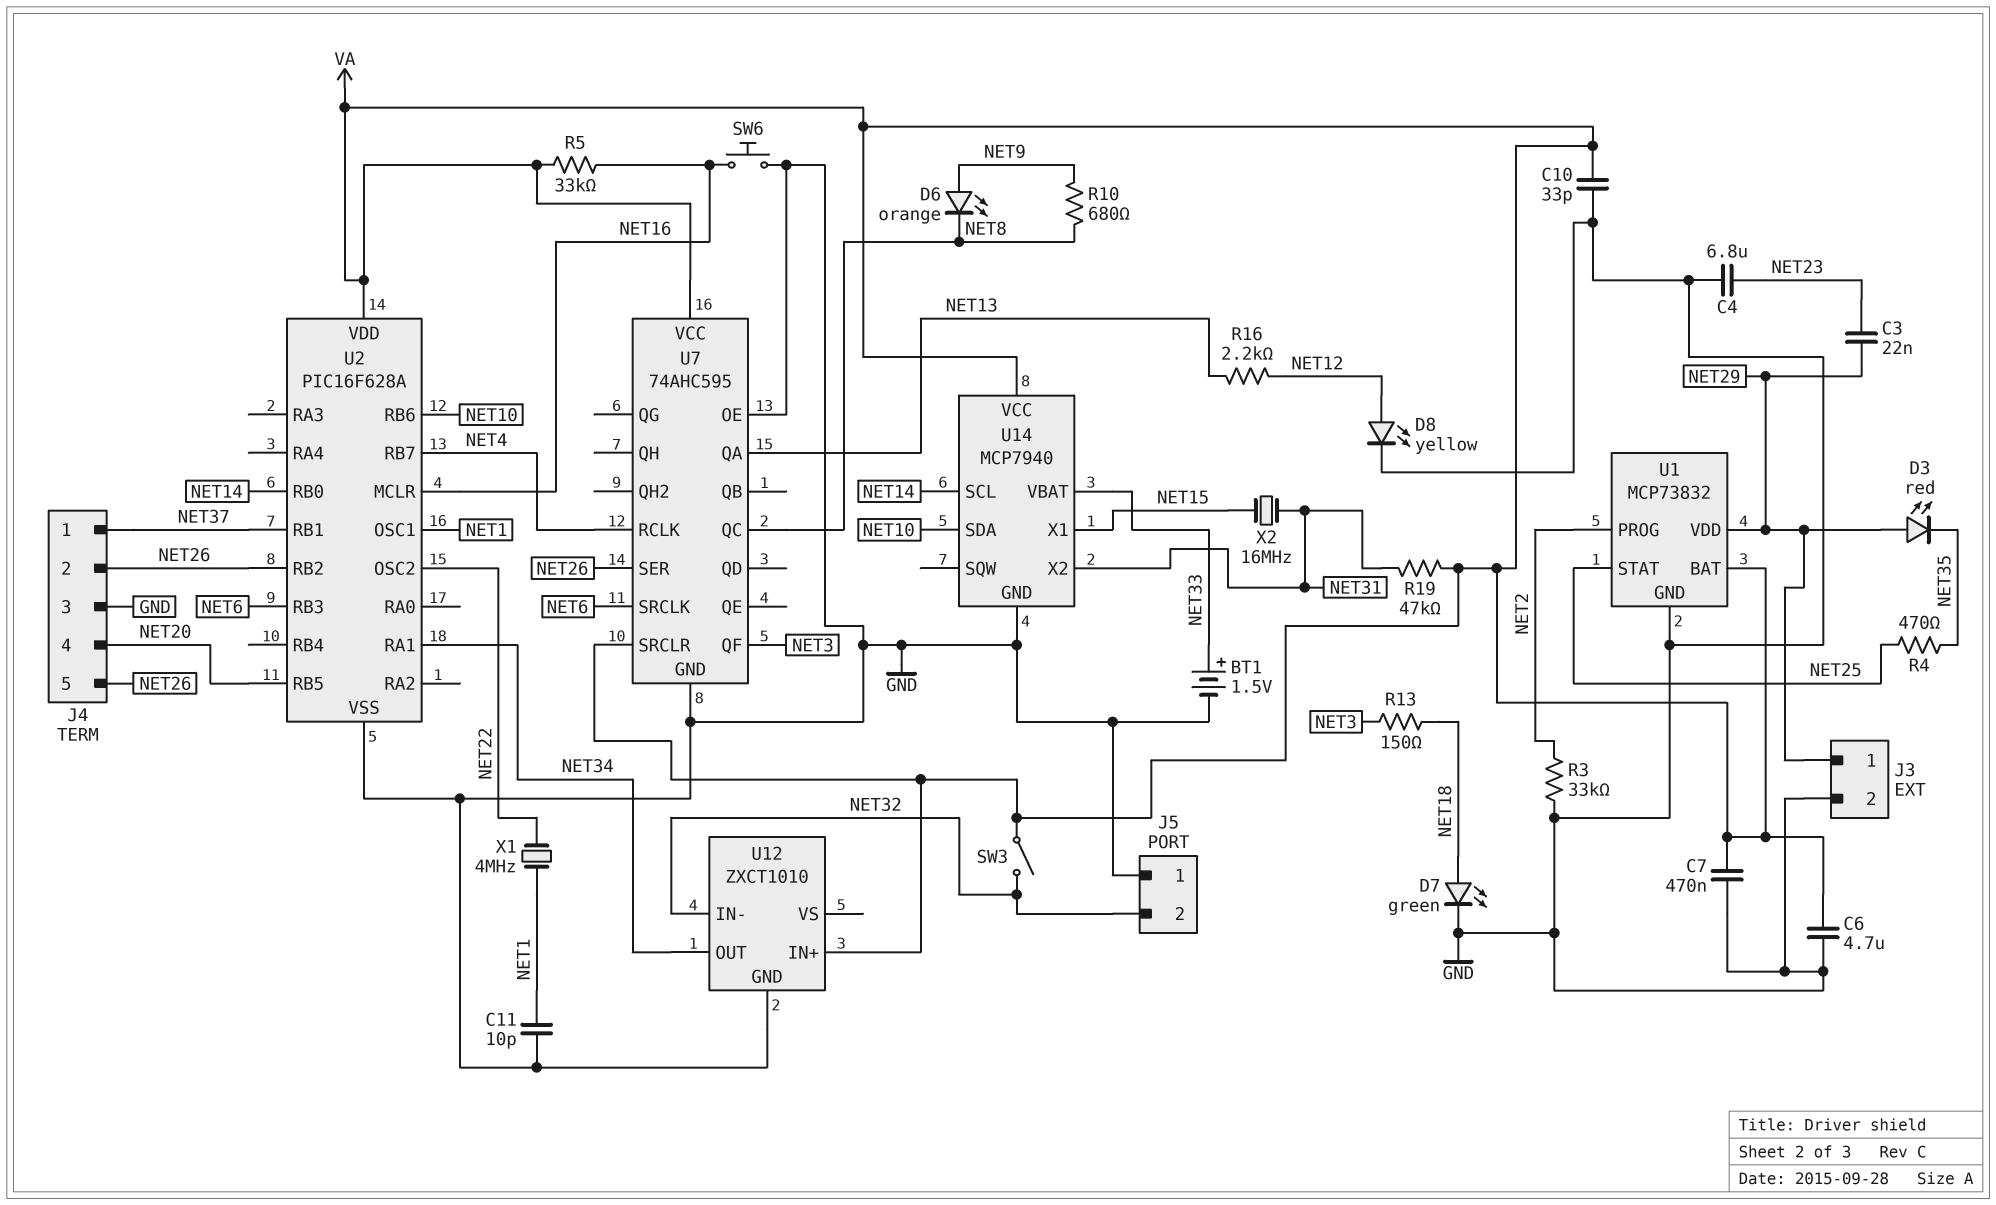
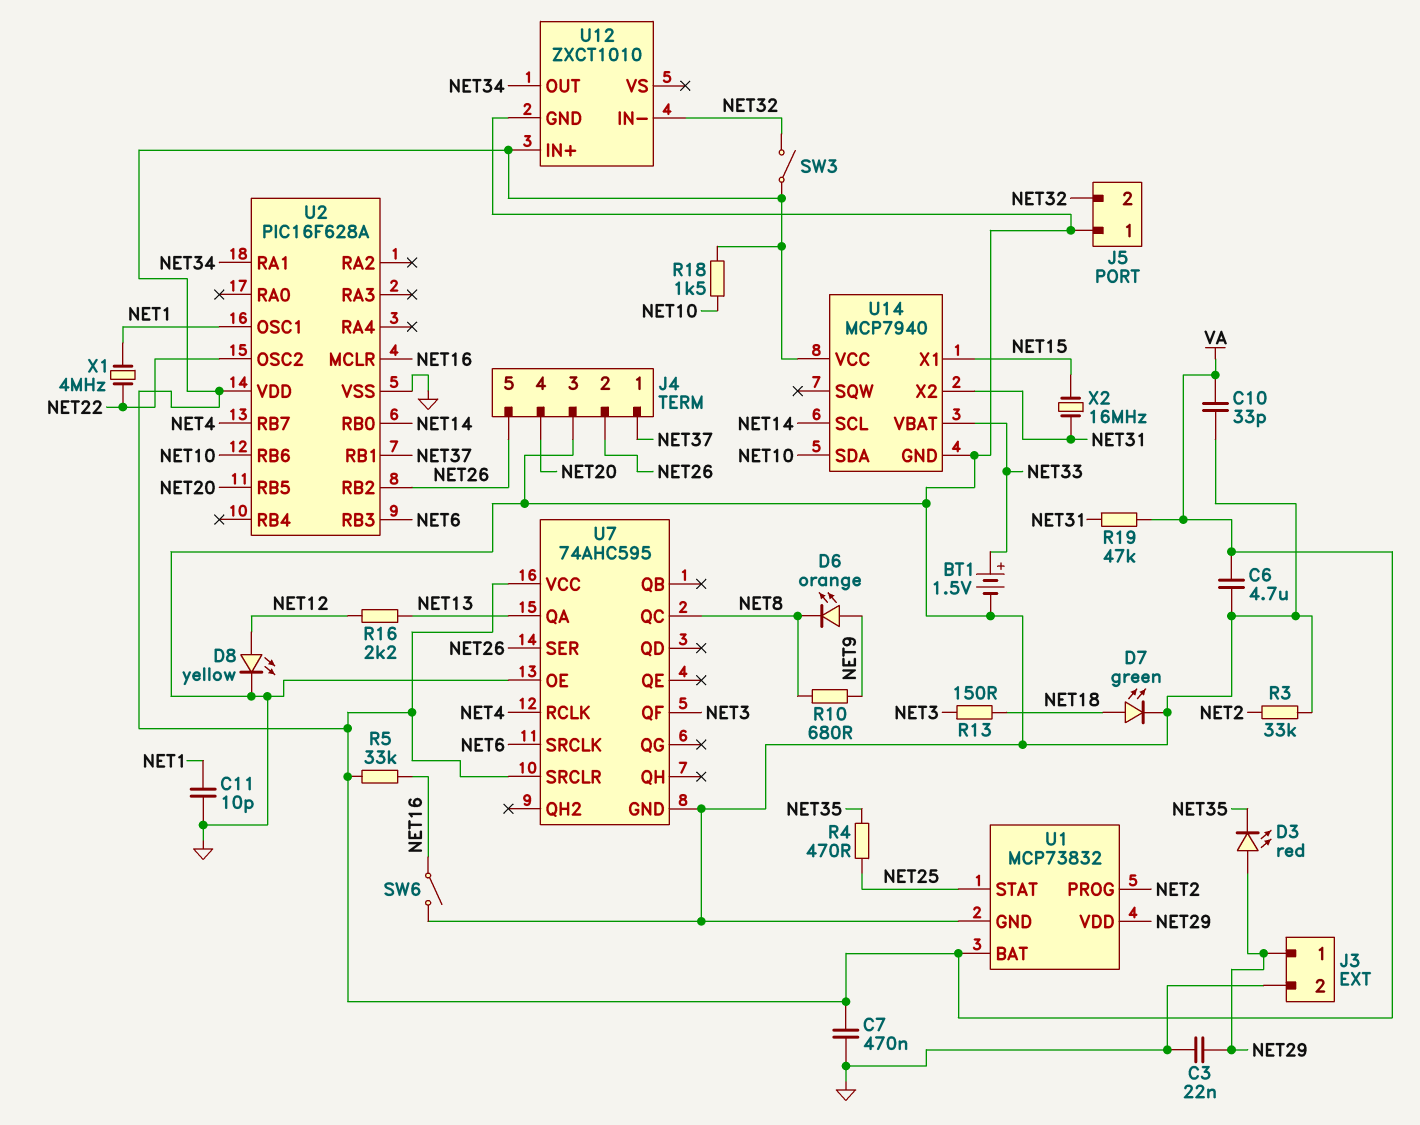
C3: 22nF (NET23, NET29) -> 22nF (GND, NET29)
C4: 6.8uF (GND, NET23) -> none
R18: none -> 1.5k (NET10, VA)
SW6: button (GND, NET16) -> switch (GND, NET16)

